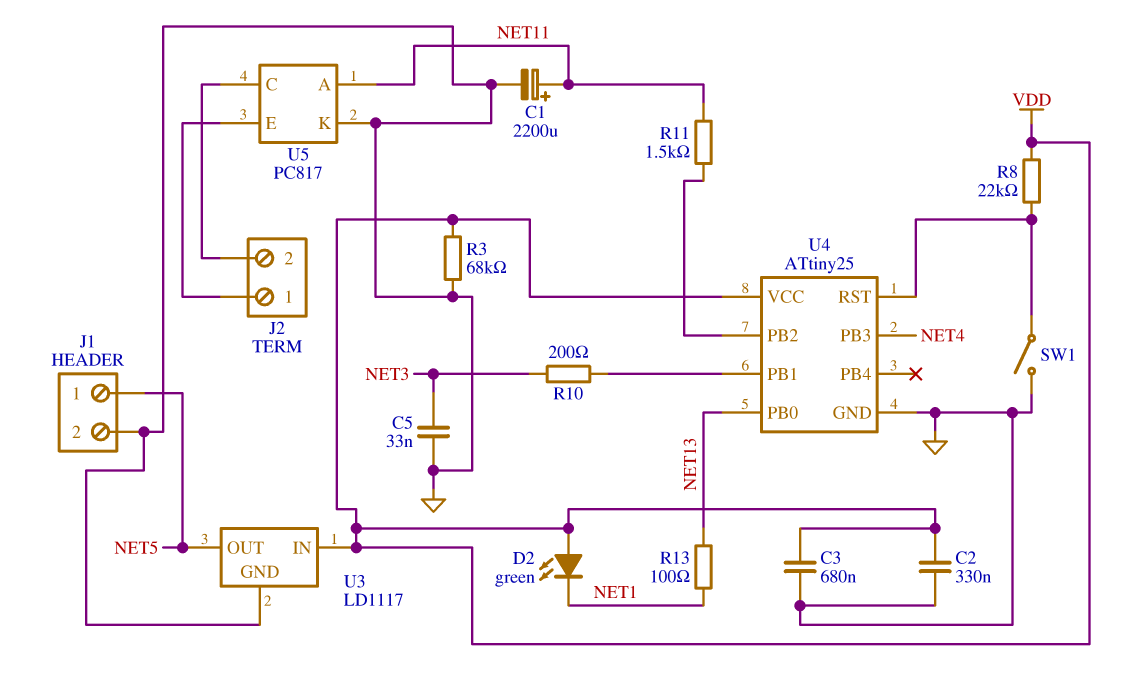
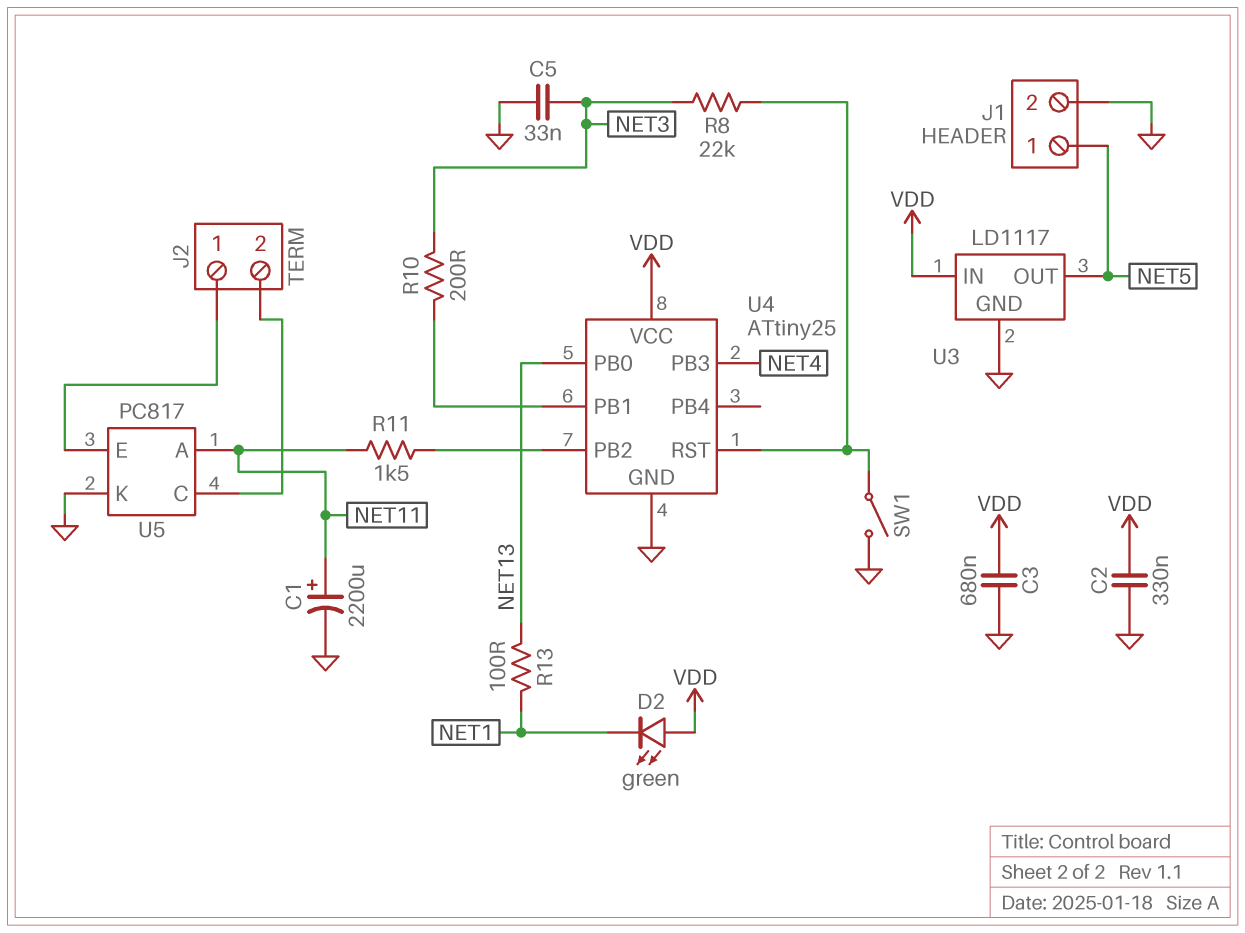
R3: 68k (GND, VDD) -> none
R8: 22k (U4/RST, VDD) -> 22k (NET3, U4/RST)

